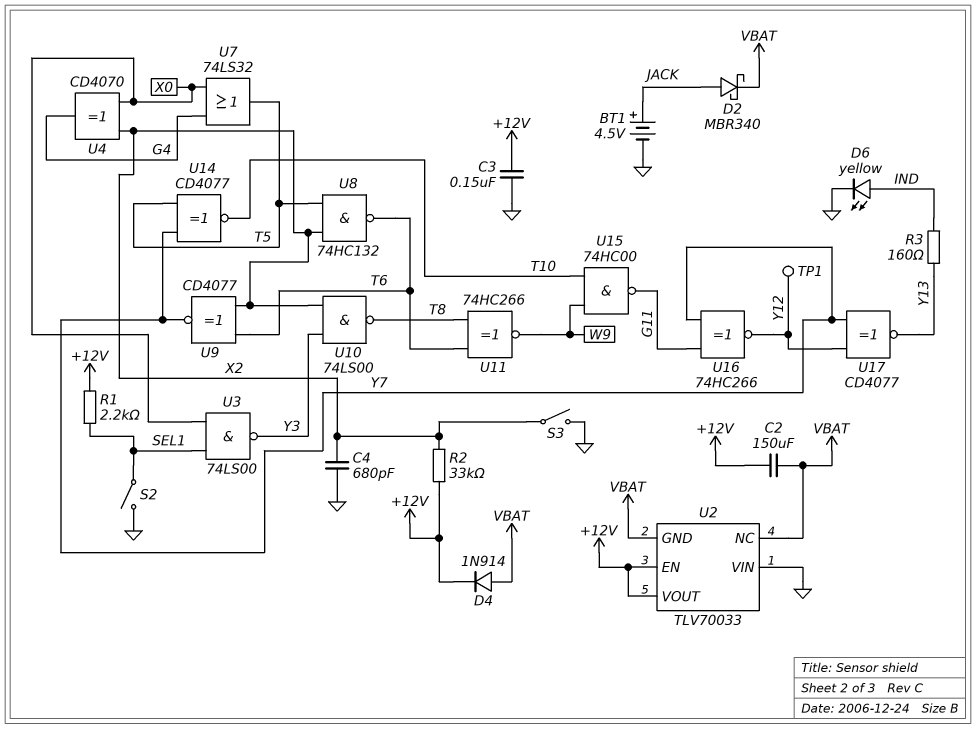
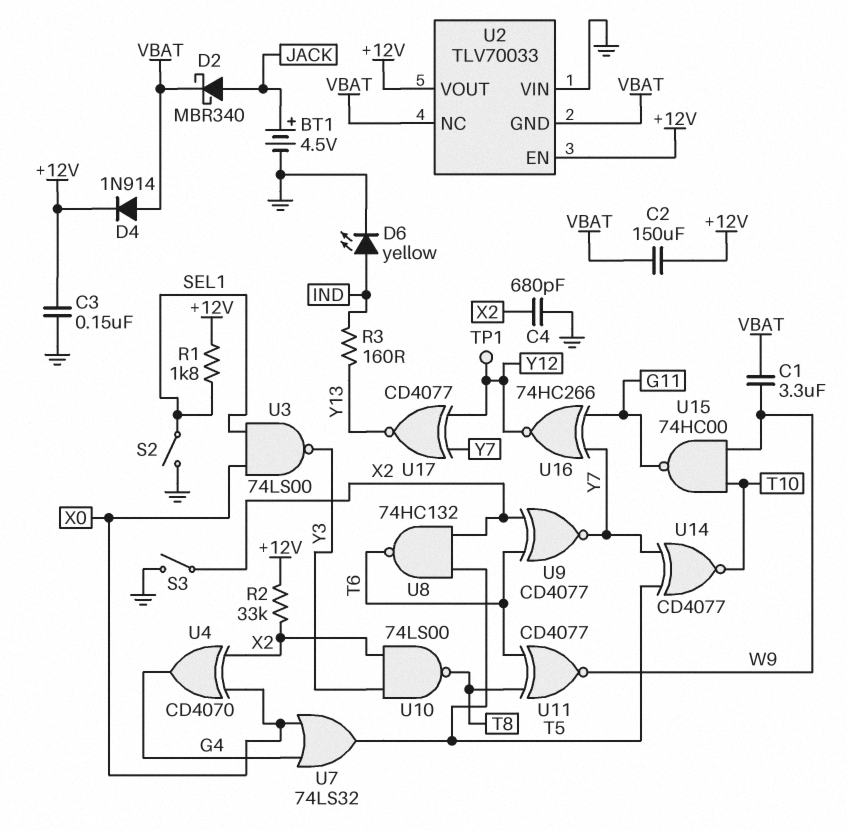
C1: none -> 3.3uF (VBAT, W9)
R1: 2.2k (+12V, SEL1) -> 1.8k (+12V, SEL1)
U11: XNOR 74HC266 (in T6, in T8, out W9) -> XNOR CD4077 (in T6, in T8, out W9)

